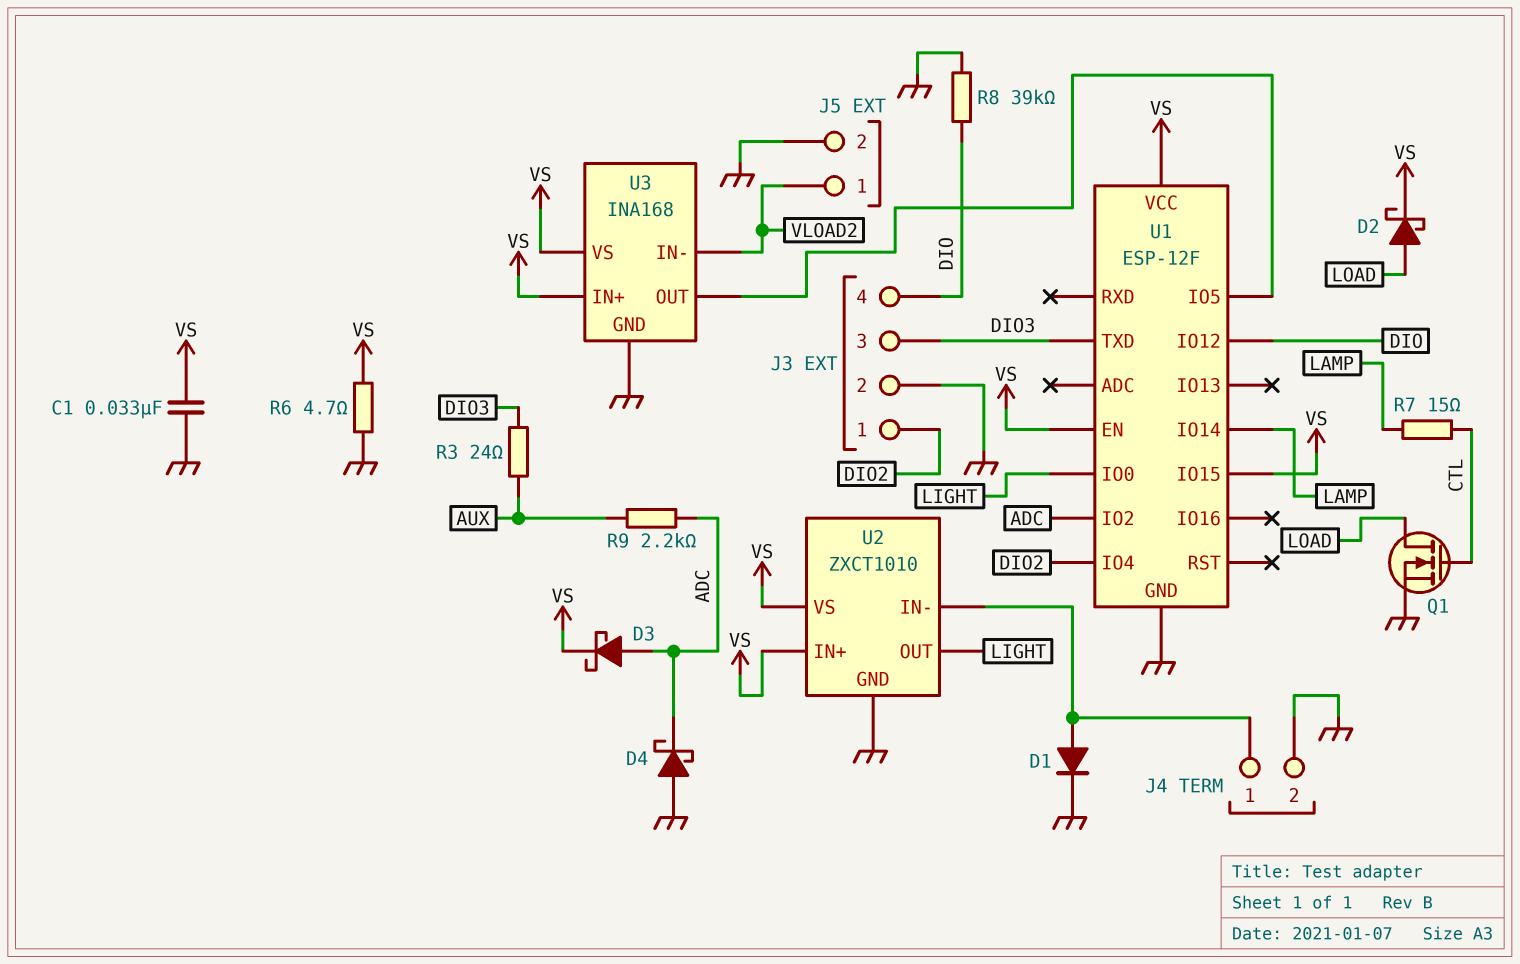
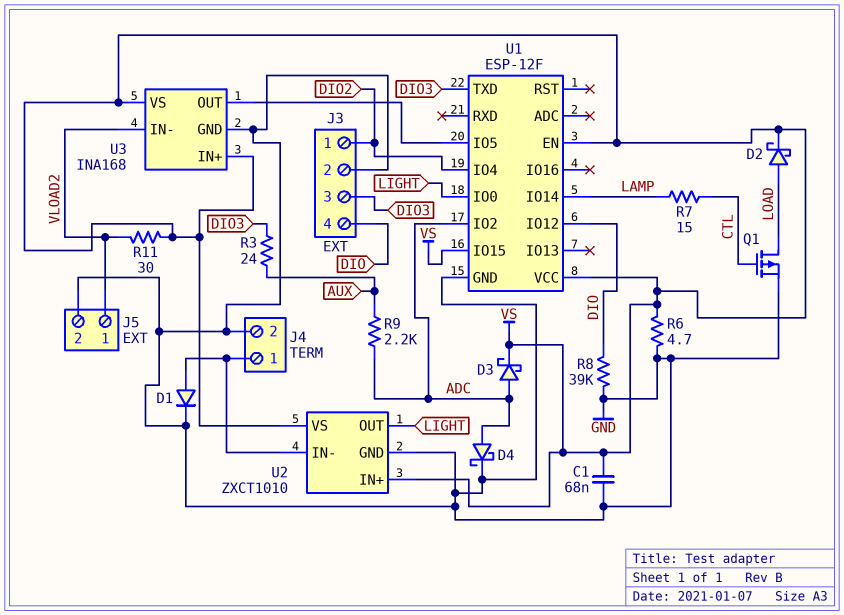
C1: 33nF (GND, VS) -> 68nF (GND, VS)
D4: schottky (A GND, K ADC) -> schottky (A ADC, K GND)
Q1: NMOS (G CTL, D LOAD, S GND) -> PMOS (G CTL, D LOAD, S GND)
R11: none -> 30 (VLOAD2, VS)

